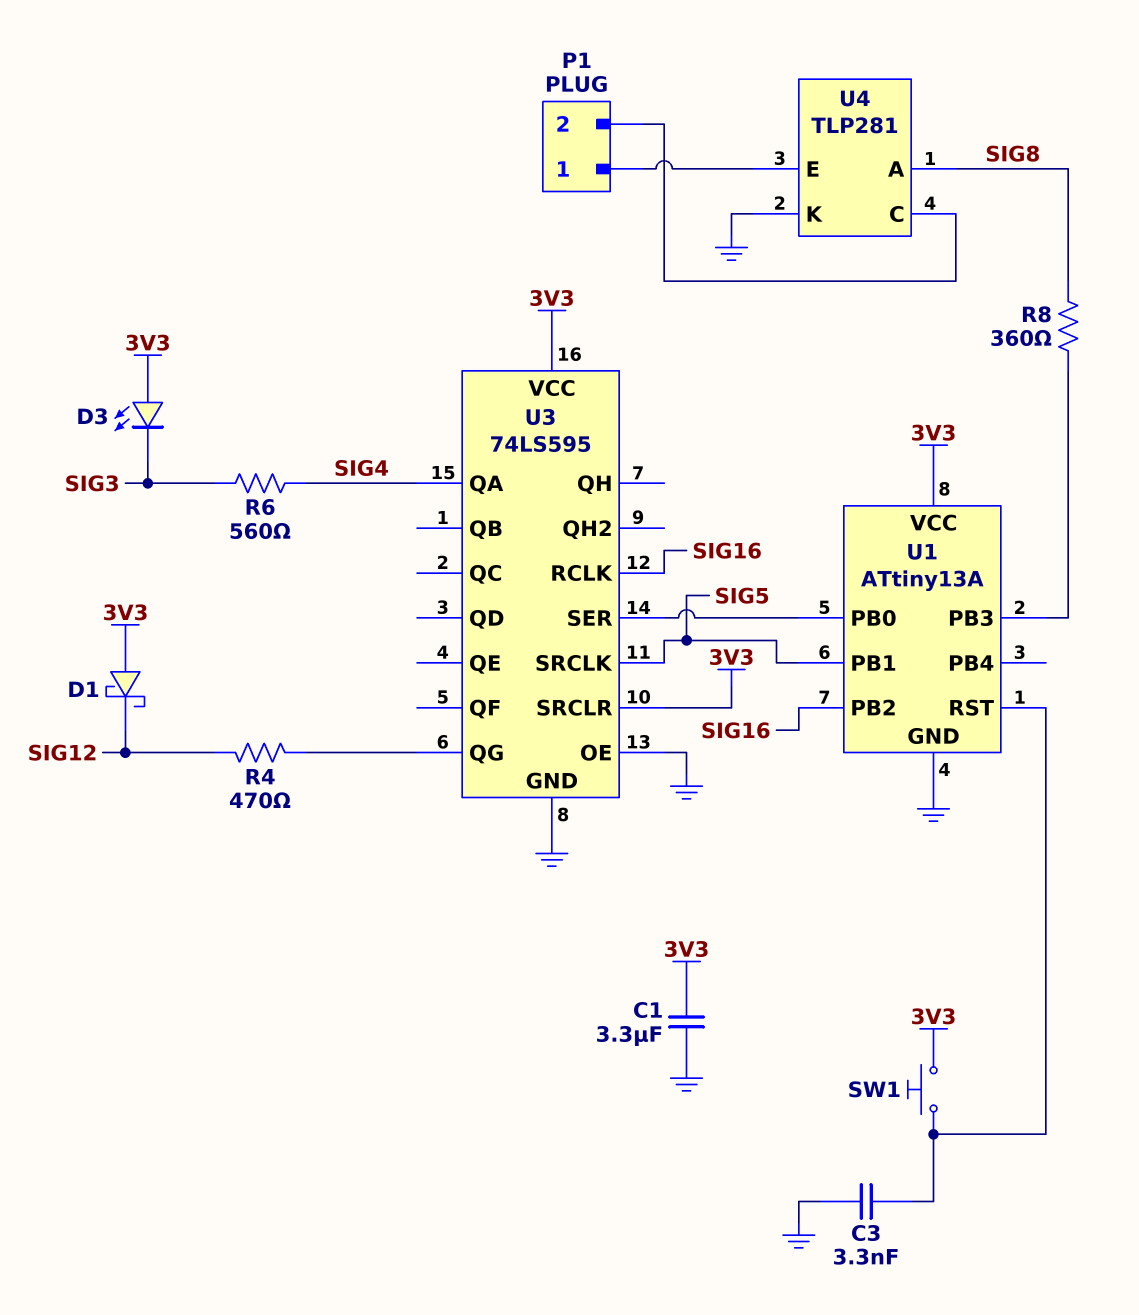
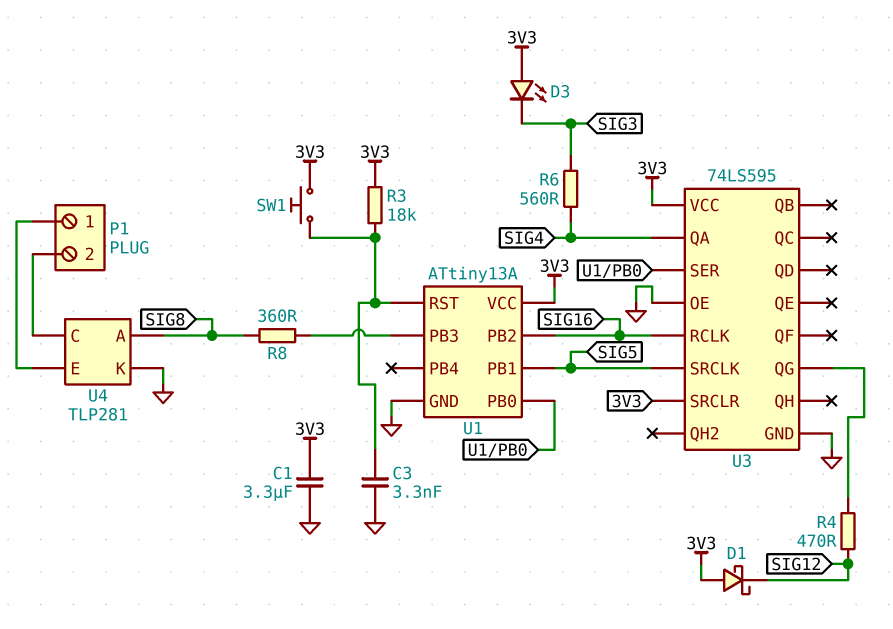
R3: none -> 18k (3V3, U1/RST)

